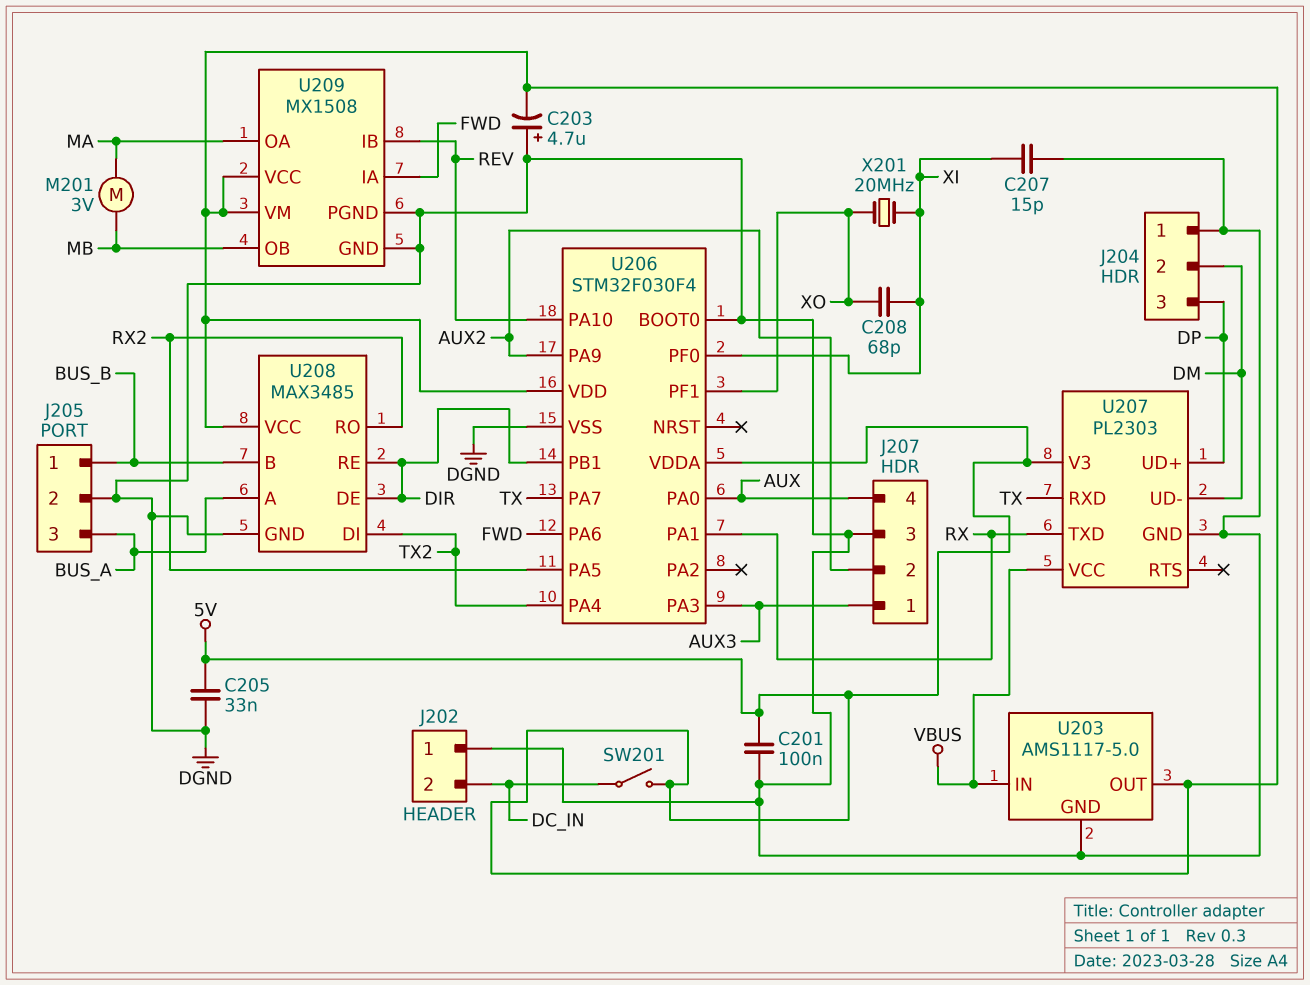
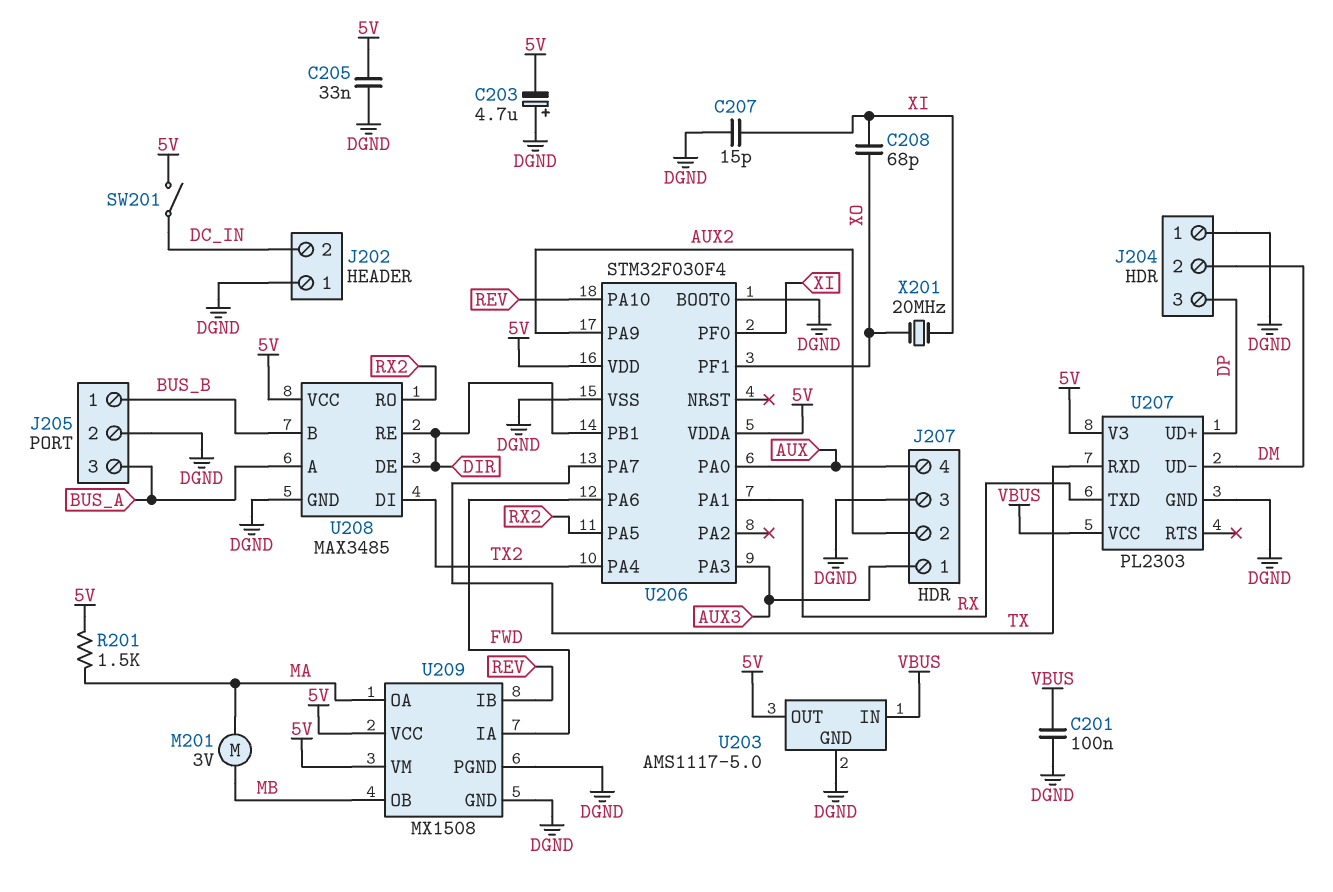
C201: 100nF (5V, DGND) -> 100nF (DGND, VBUS)
R201: none -> 1.5k (5V, MA)

